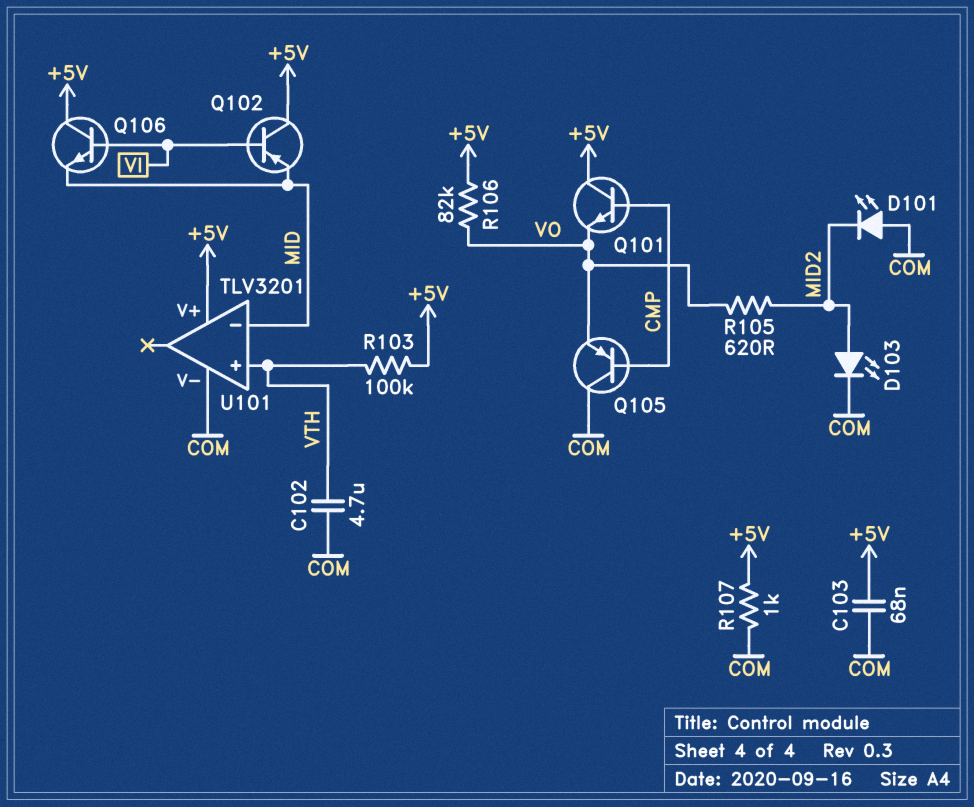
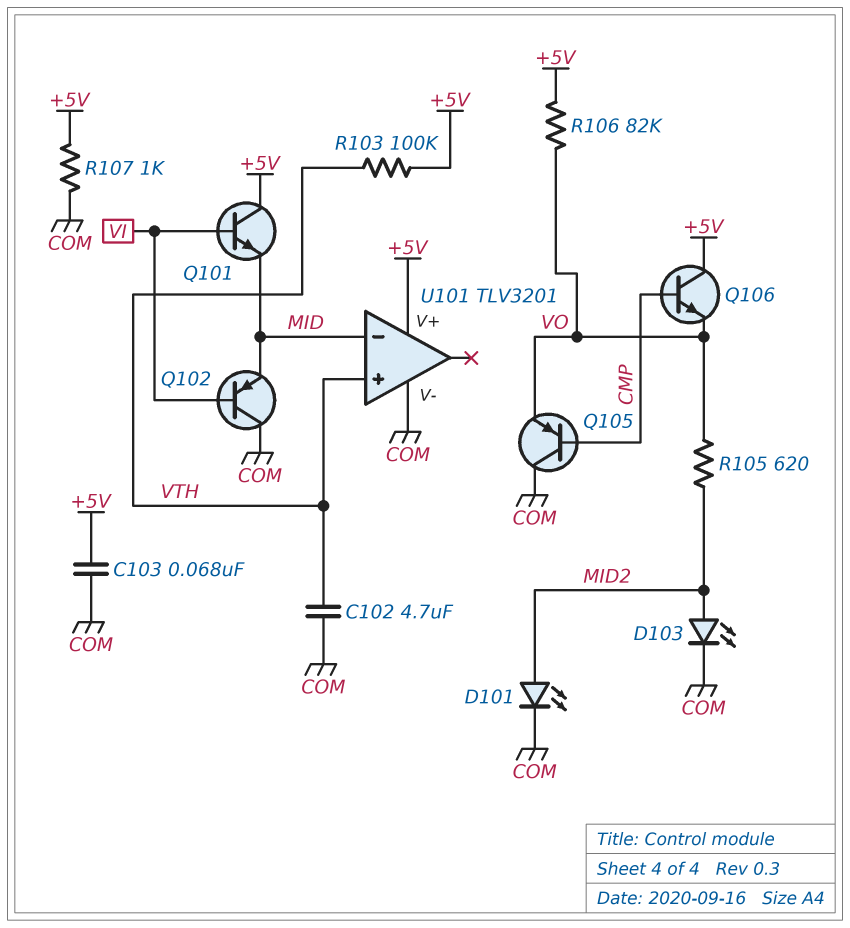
D101: LED (A COM, K MID2) -> LED (A MID2, K COM)
Q101: NPN (B CMP, C +5V, E VO) -> NPN (B VI, C +5V, E MID)
Q102: PNP (B VI, C +5V, E MID) -> PNP (B VI, C COM, E MID)
Q106: NPN (B VI, C +5V, E MID) -> NPN (B CMP, C +5V, E VO)

